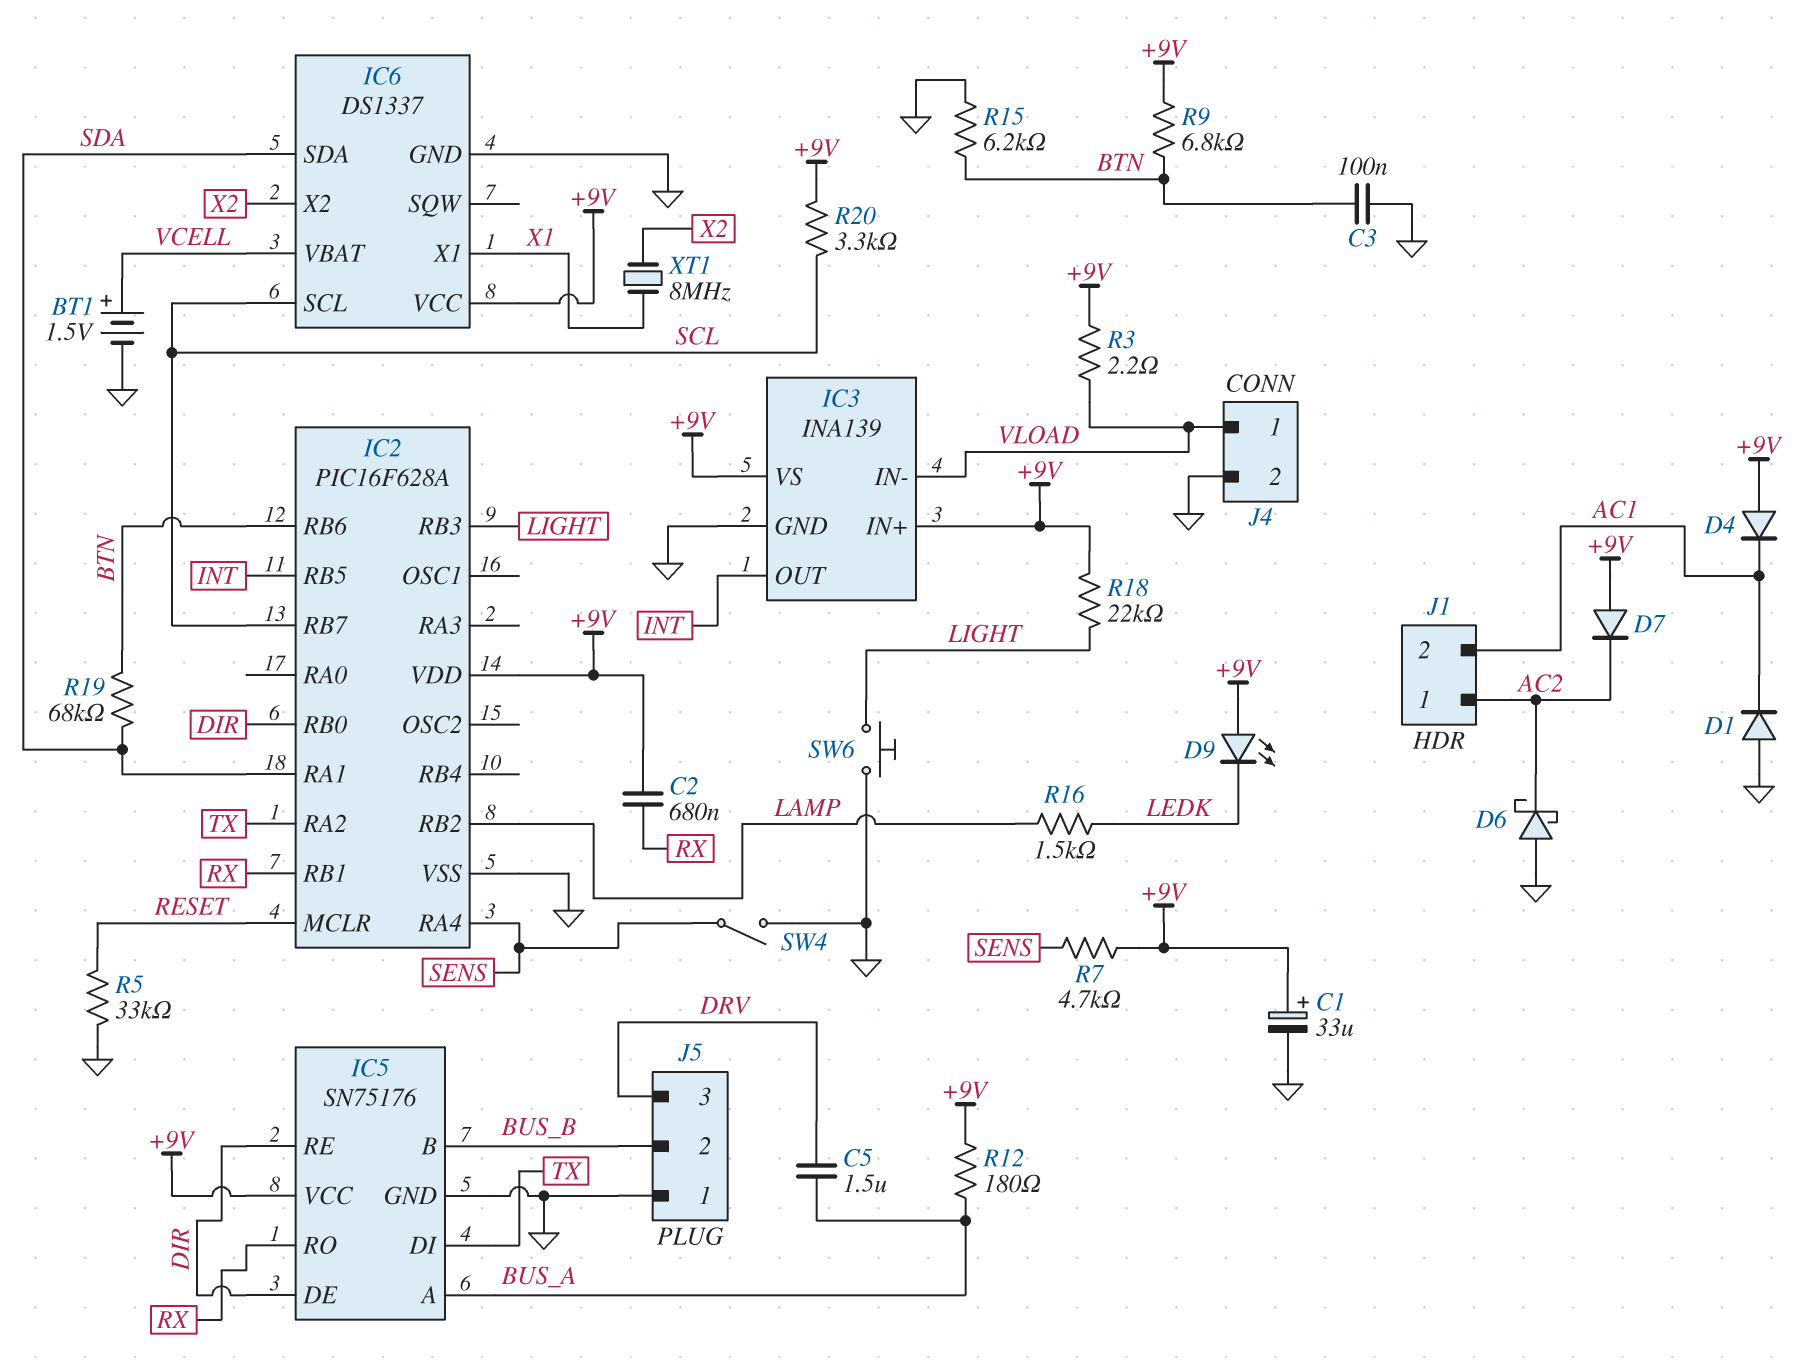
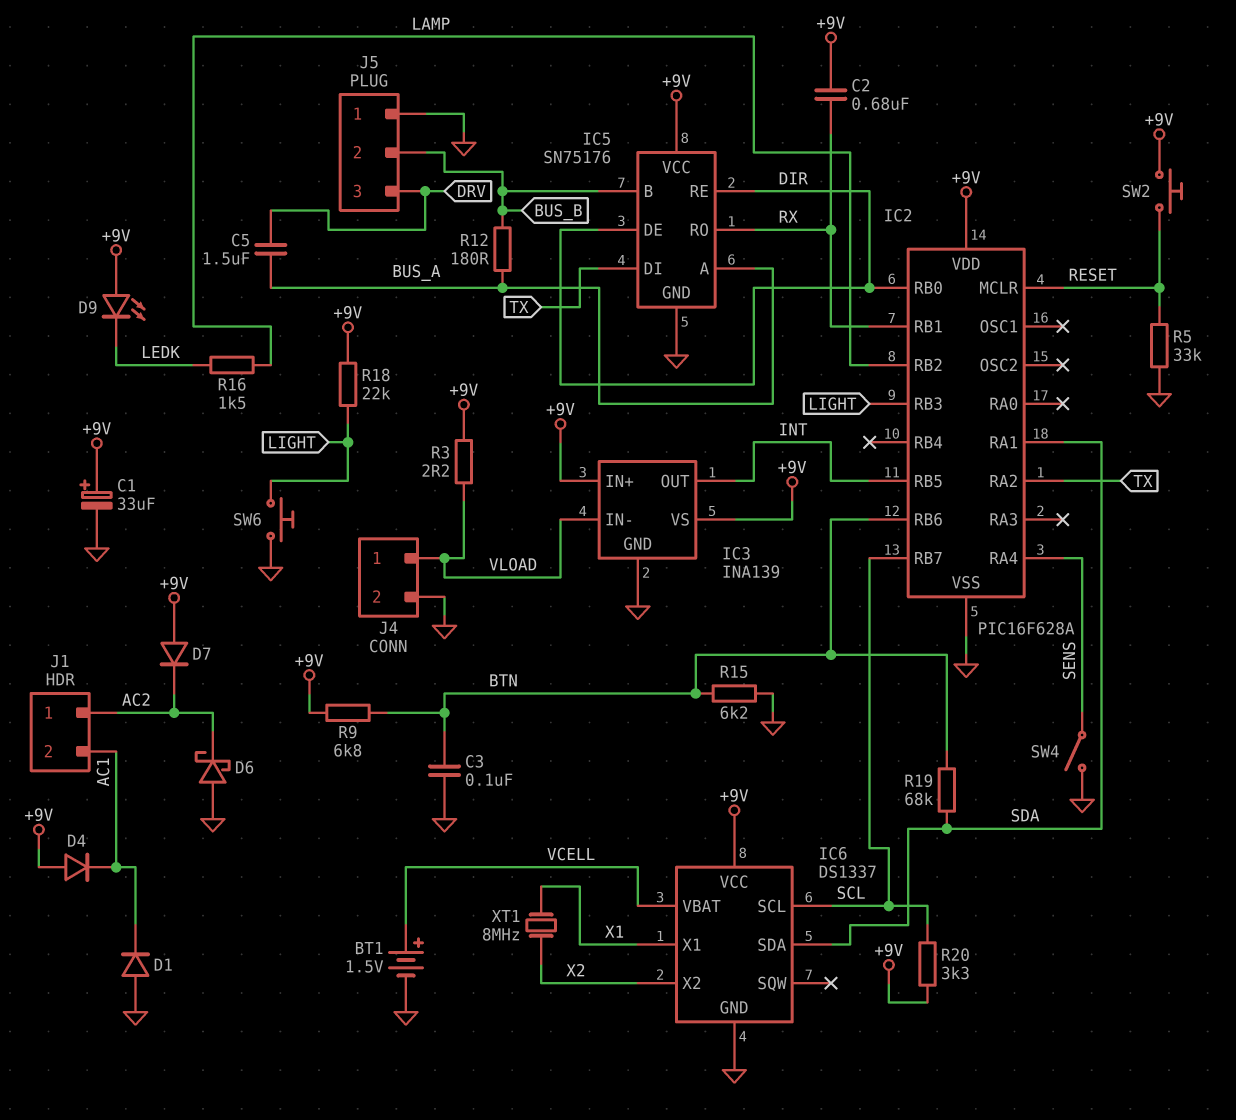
R7: 4.7k (+9V, SENS) -> none
R12: 180 (+9V, BUS_A) -> 180 (BUS_A, BUS_B)
SW2: none -> button (+9V, RESET)

